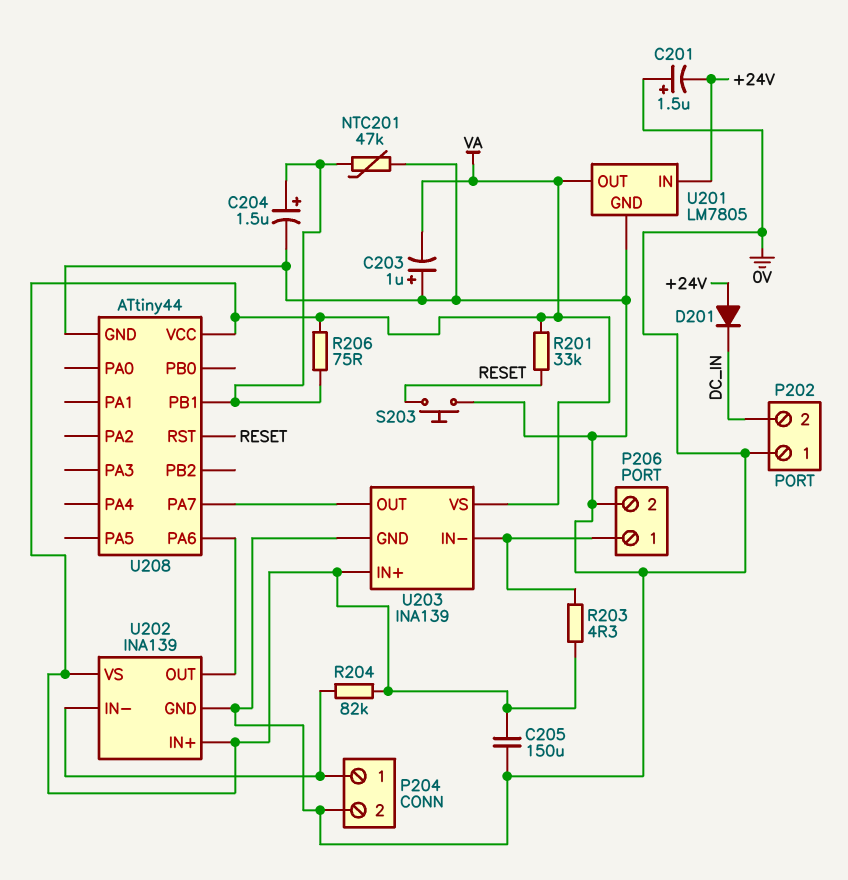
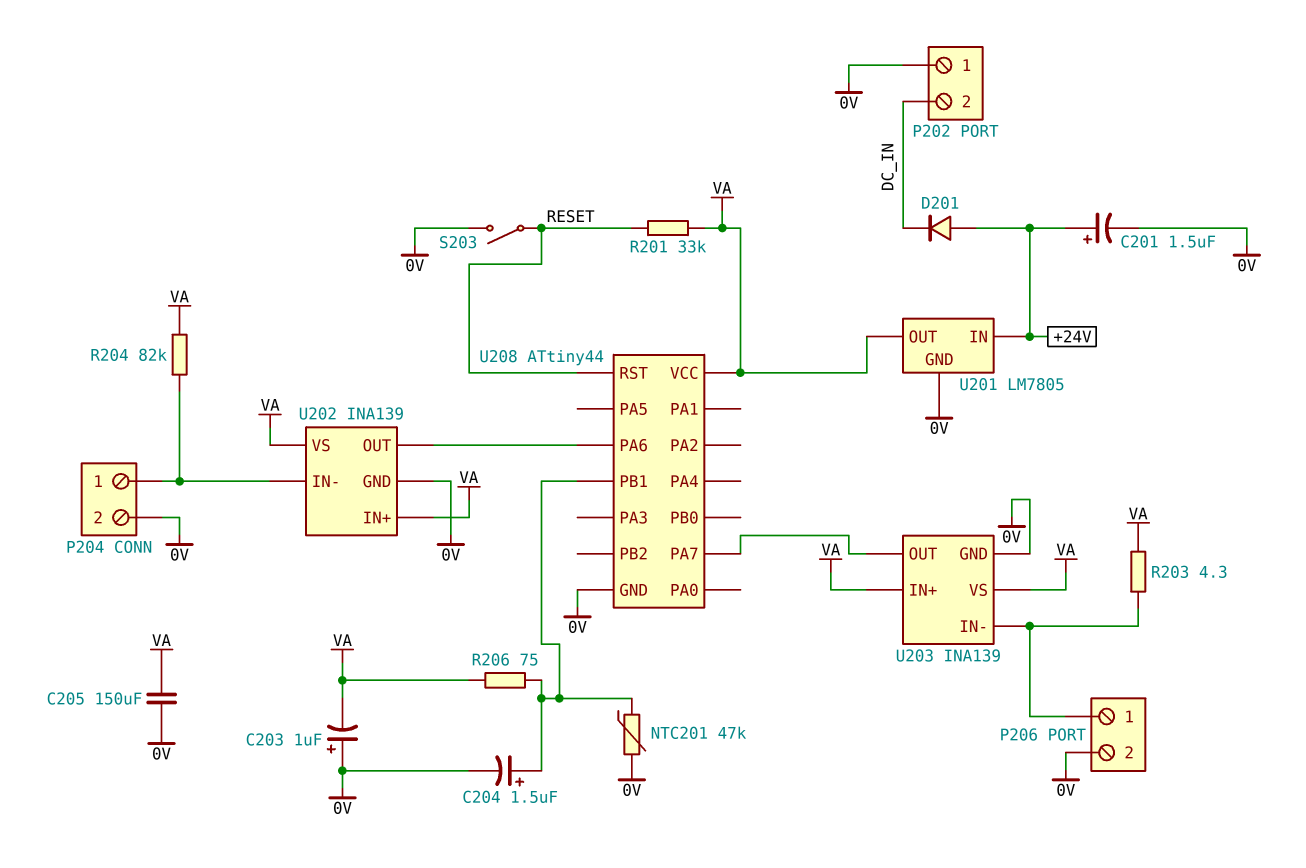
C201: 1.5uF (plus 0V, minus +24V) -> 1.5uF (plus +24V, minus 0V)
S203: button (0V, RESET) -> switch (0V, RESET)

